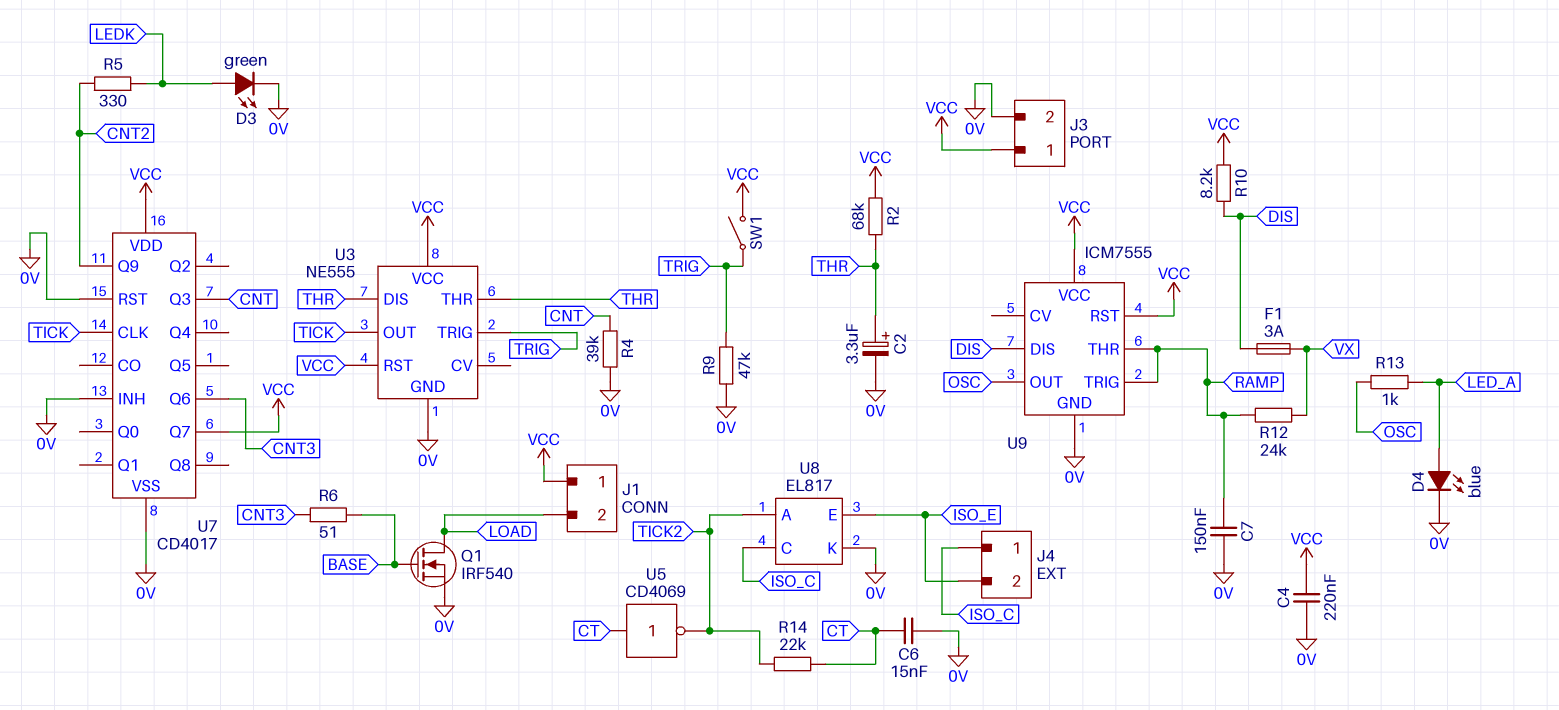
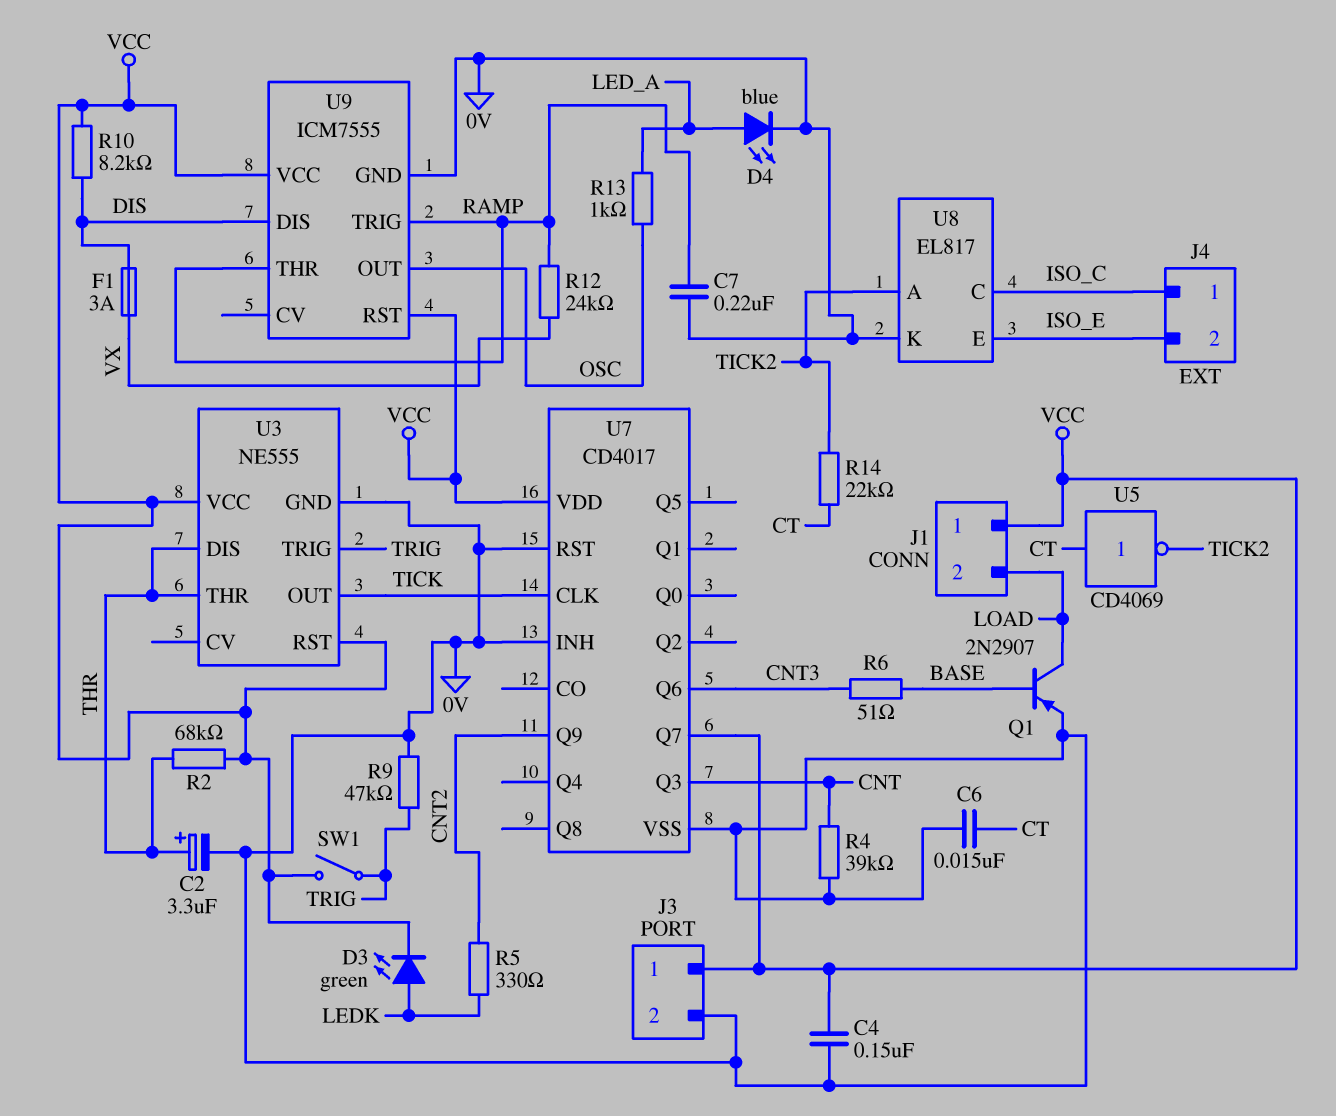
C4: 220nF (0V, VCC) -> 150nF (0V, VCC)
C7: 150nF (0V, RAMP) -> 220nF (0V, RAMP)
D3: LED green (A LEDK, K 0V) -> LED green (A LEDK, K VCC)
Q1: NMOS IRF540 (G BASE, D LOAD, S 0V) -> PNP 2N2907 (B BASE, C LOAD, E 0V)

